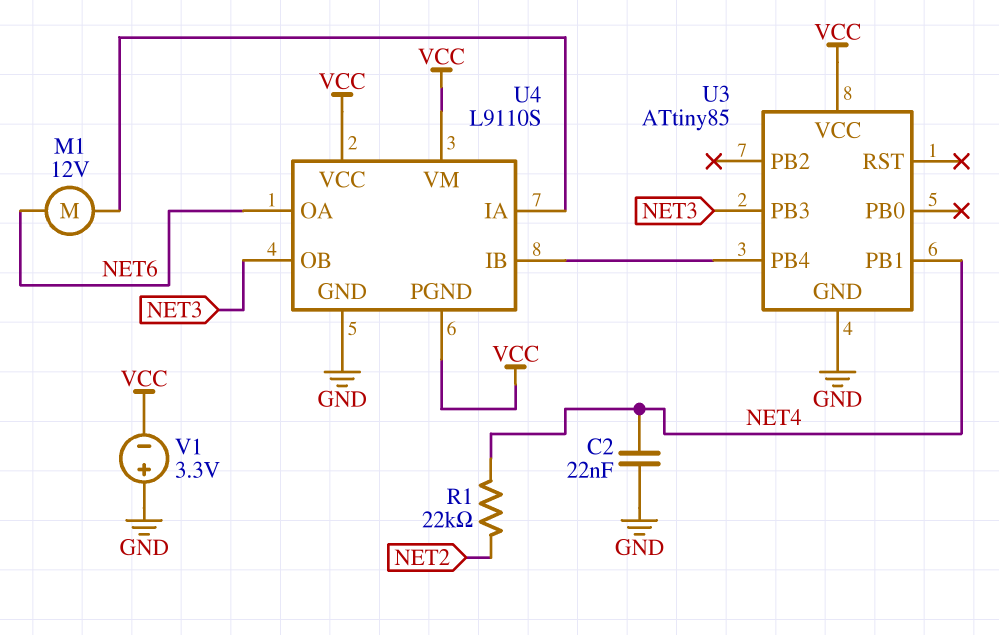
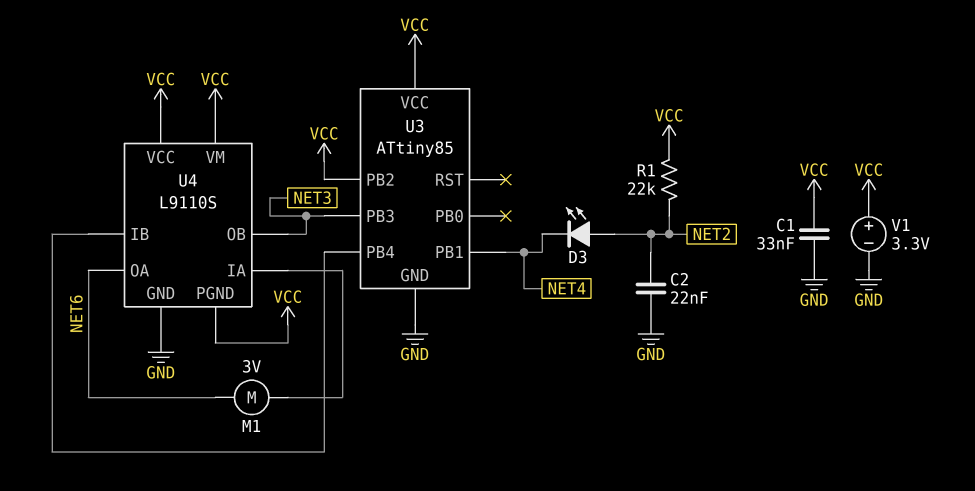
C1: none -> 33nF (GND, VCC)
C2: 22nF (GND, NET4) -> 22nF (GND, NET2)
D3: none -> LED (A NET2, K NET4)
M1: motor 12V (NET6, U4/IA) -> motor 3V (NET6, U4/IA)
R1: 22k (NET2, NET4) -> 22k (NET2, VCC)
U3 pin PB2: none -> VCC
V1: 3.3V (plus GND, minus VCC) -> 3.3V (plus VCC, minus GND)

